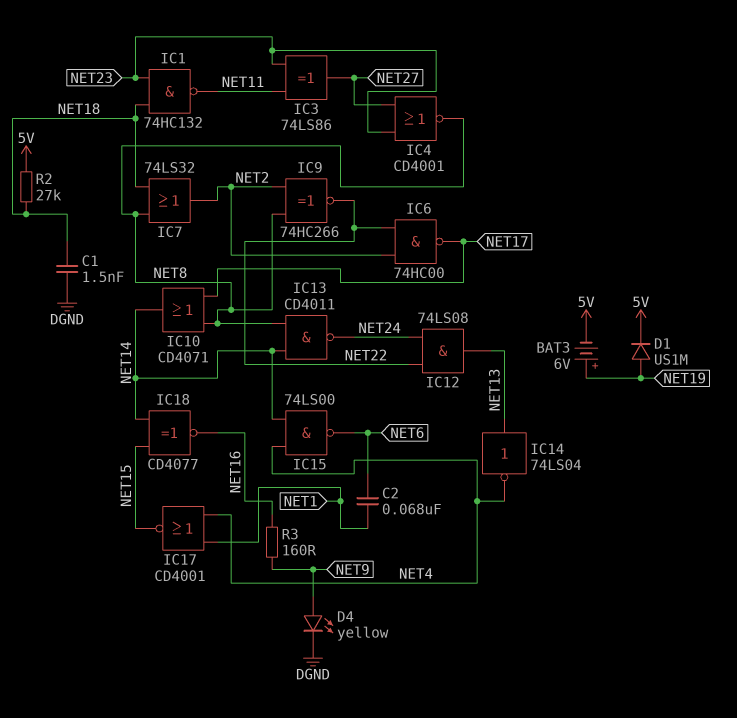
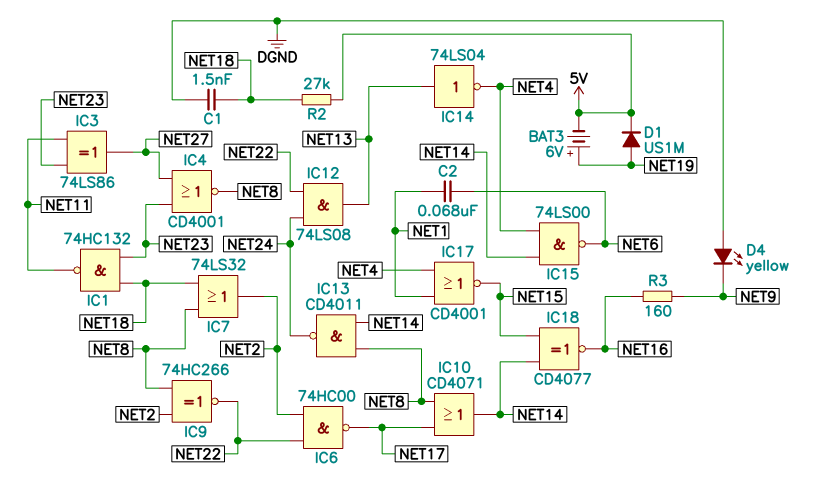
D4: LED yellow (A NET9, K DGND) -> LED yellow (A DGND, K NET9)

